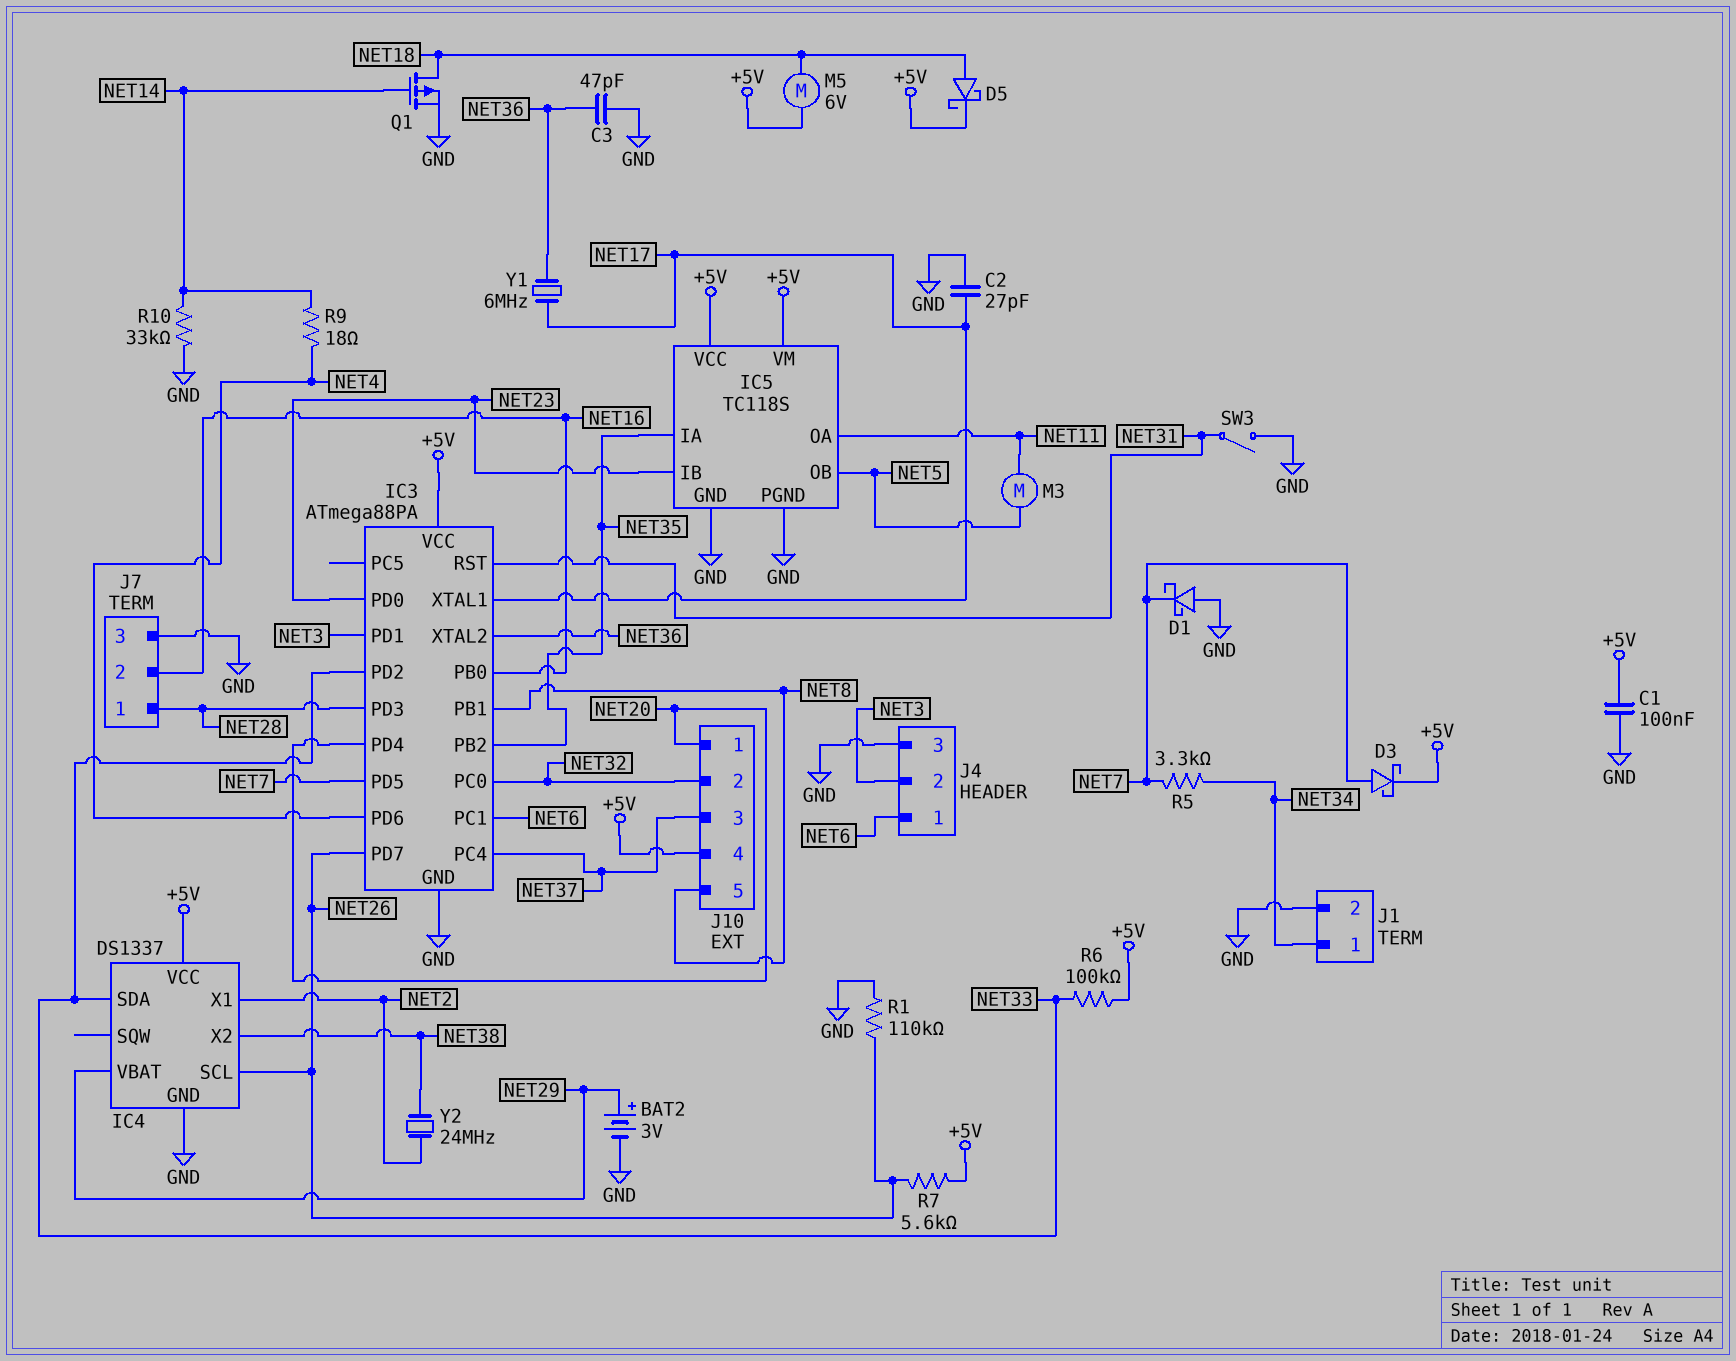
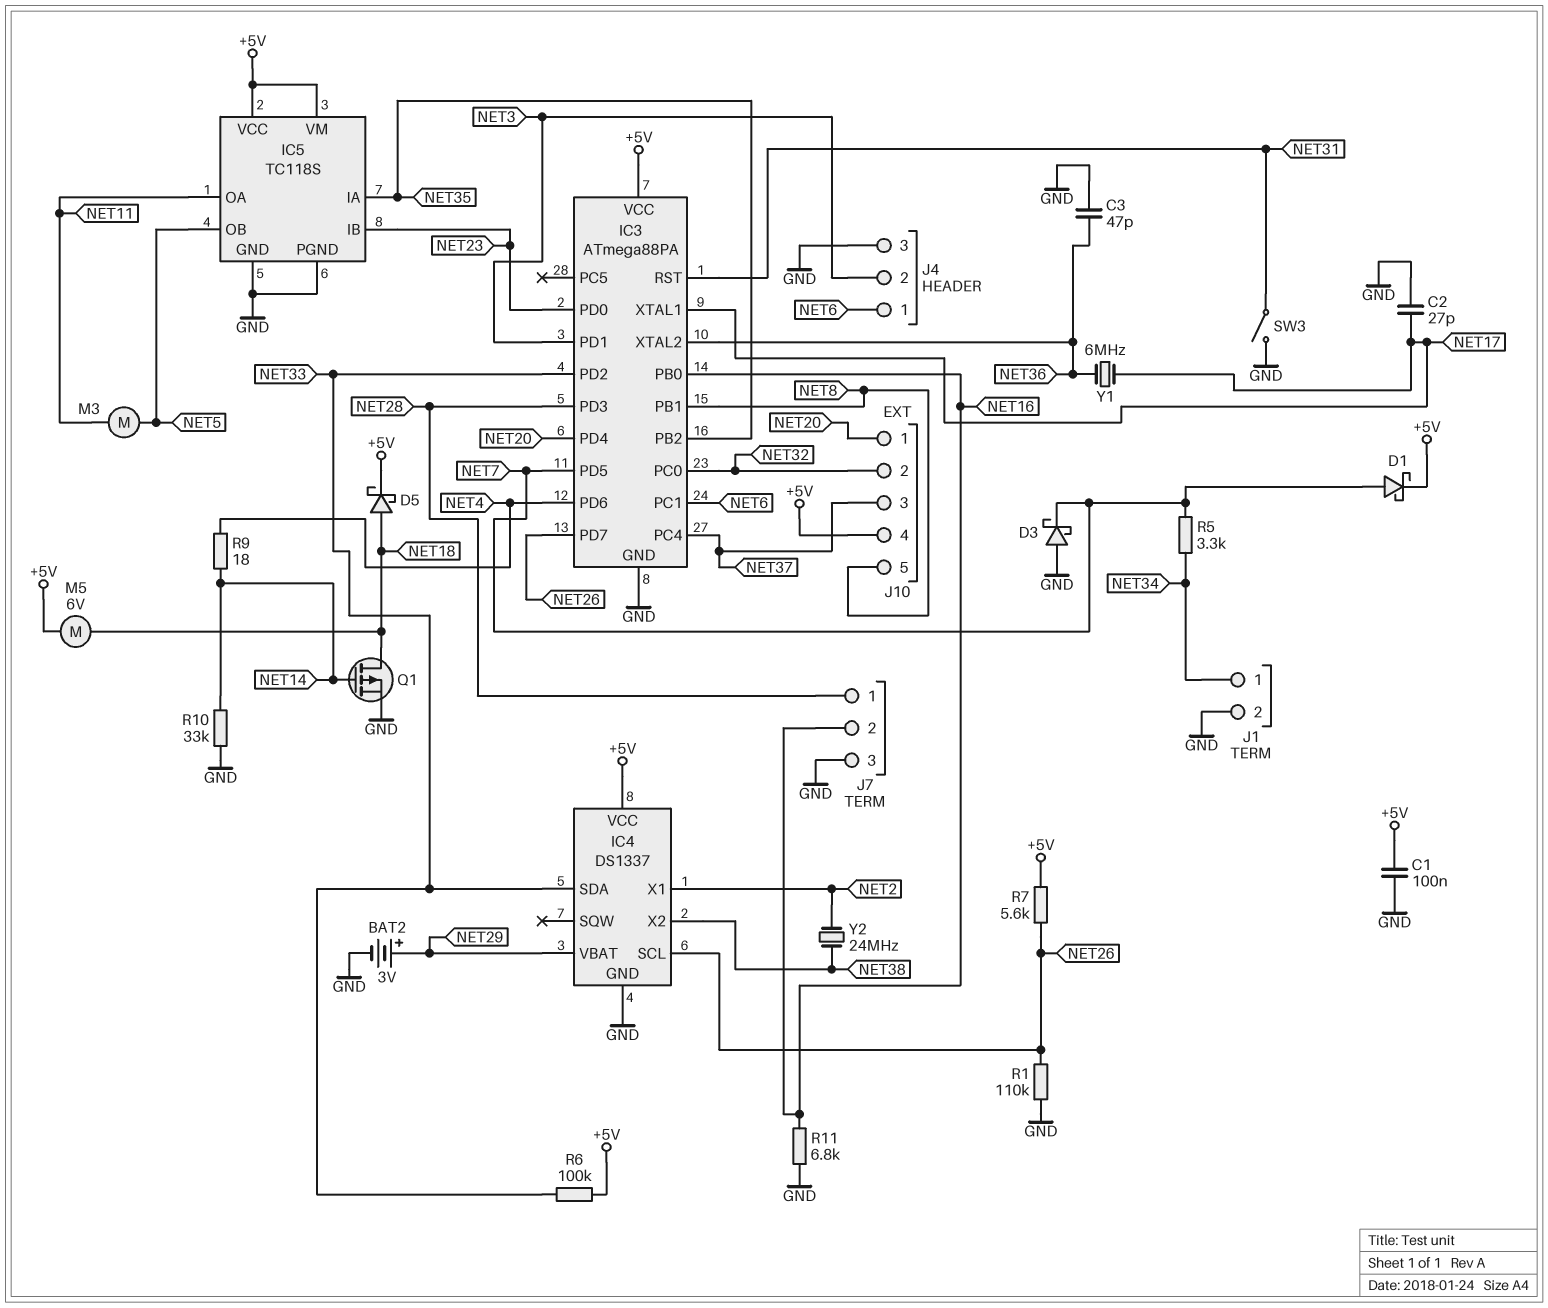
D1: schottky (A GND, K NET7) -> schottky (A NET7, K +5V)
D3: schottky (A NET7, K +5V) -> schottky (A GND, K NET7)
R11: none -> 6.8k (GND, NET16)

